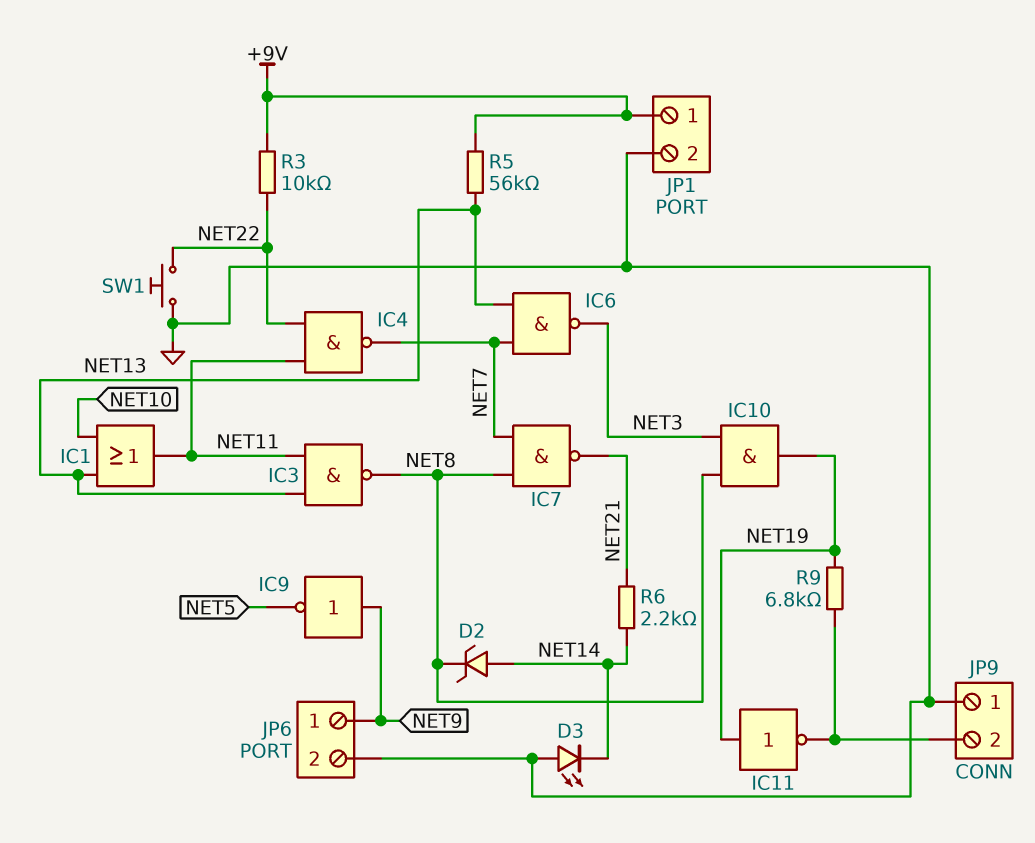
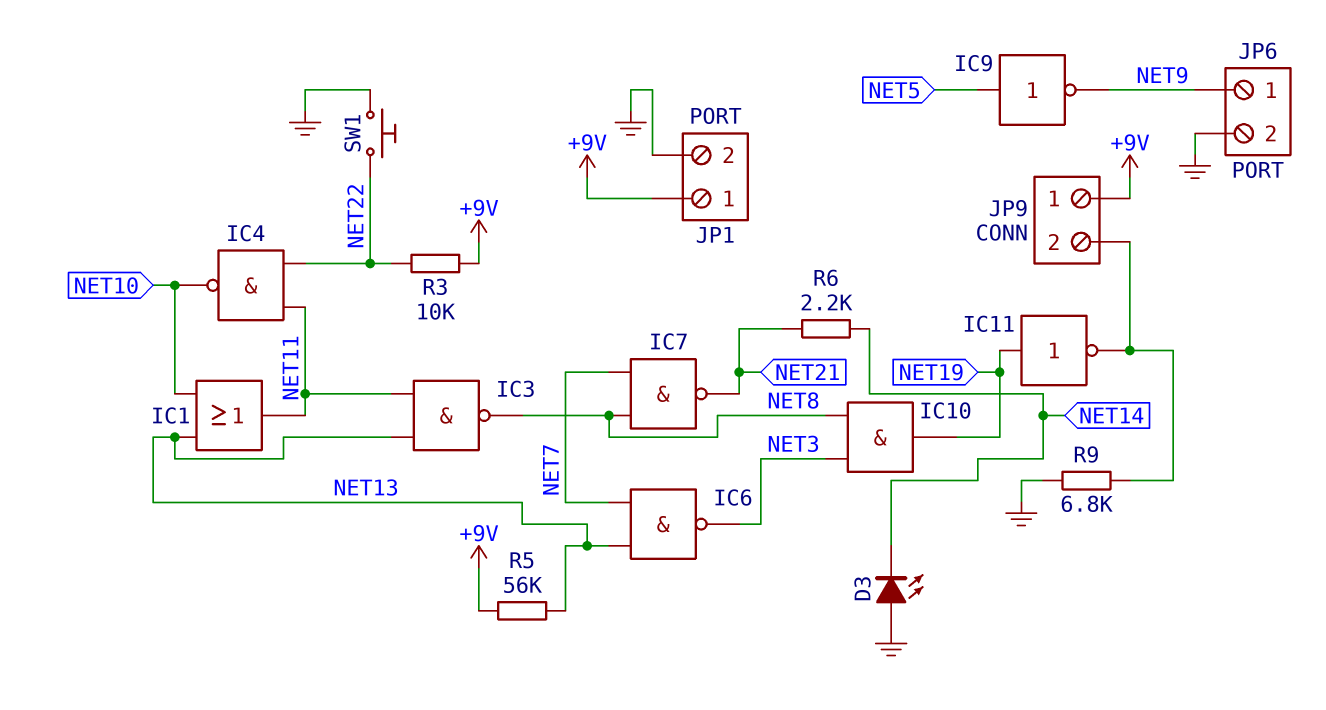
D2: zener (A NET14, K NET8) -> none
IC4: NAND (in NET11, in NET22, out NET7) -> NAND (in NET11, in NET22, out NET10)
IC9: NOT (in NET9, out NET5) -> NOT (in NET5, out NET9)
JP9 pin 1: GND -> +9V
R9: 6.8k (JP9/2, NET19) -> 6.8k (GND, JP9/2)

